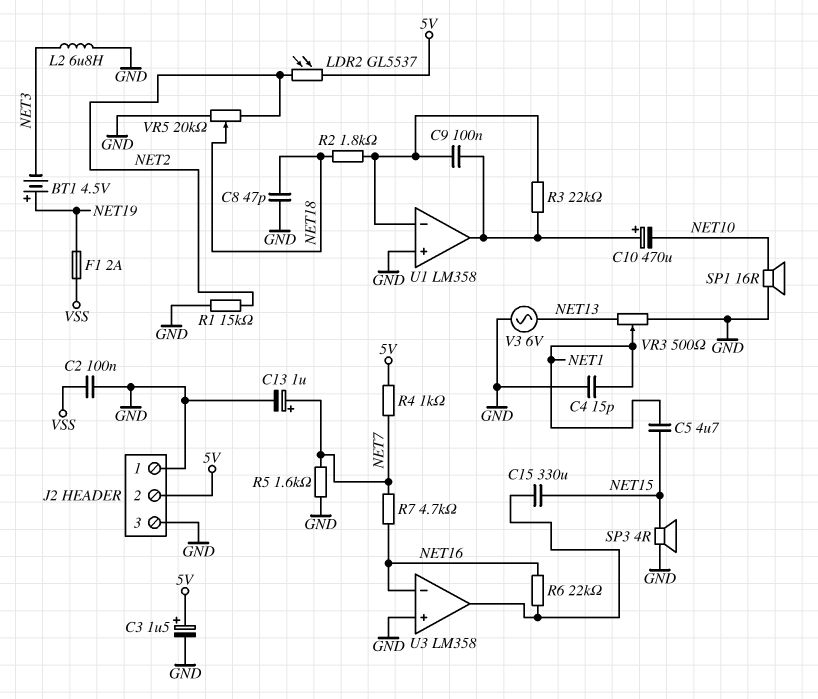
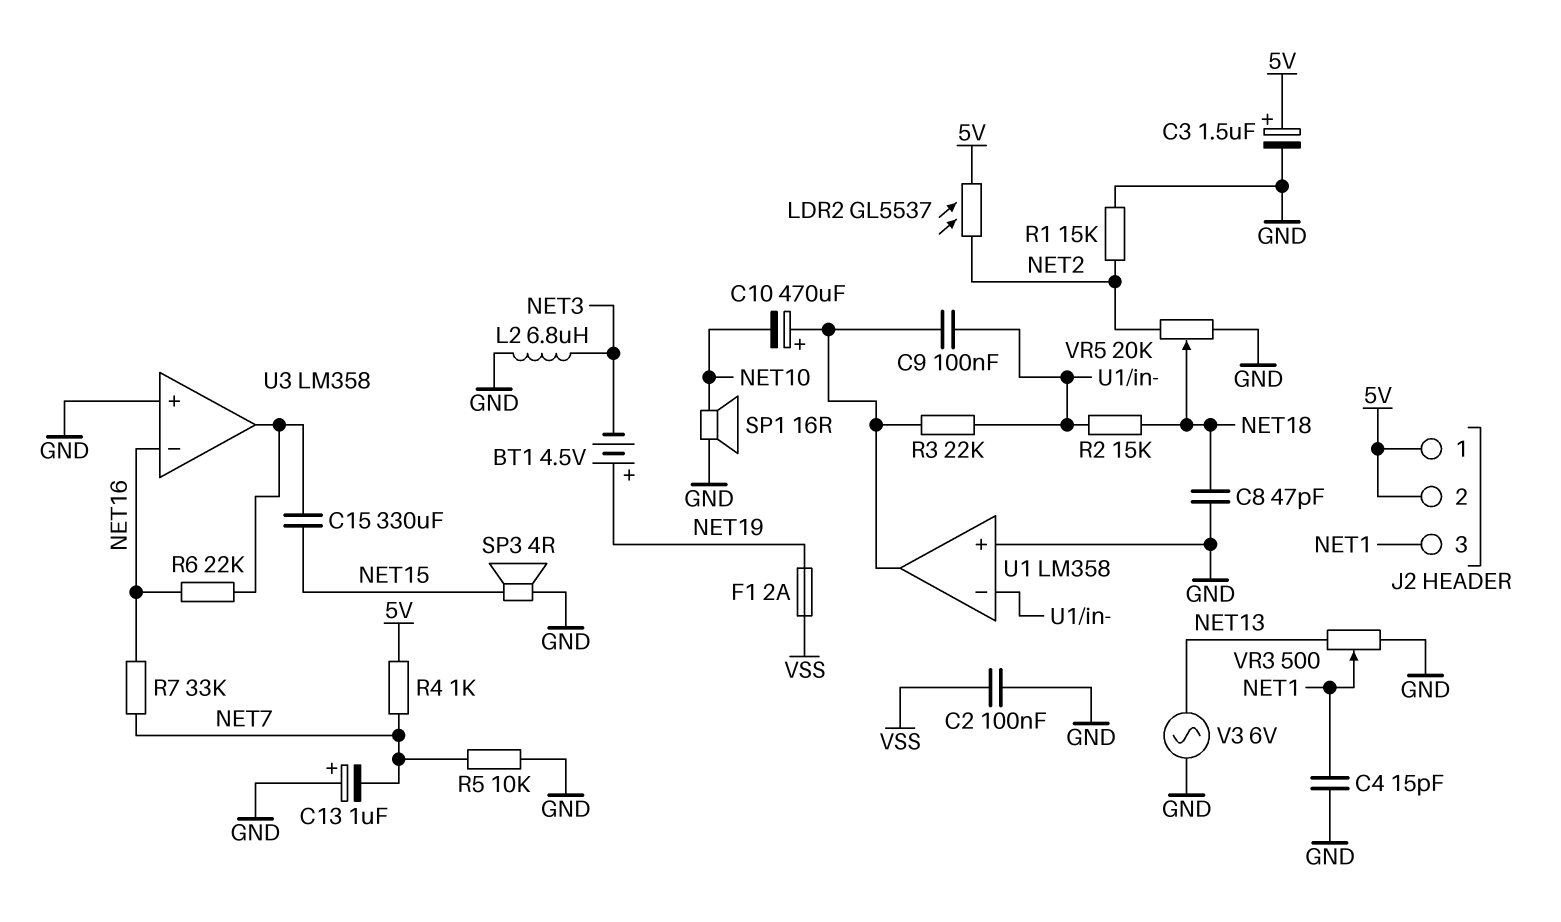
C5: 4.7uF (NET1, NET15) -> none
C13: 1uF (plus NET7, minus GND) -> 1uF (plus GND, minus NET7)
J2 pin 1: GND -> 5V
J2 pin 3: GND -> NET1
R2: 1.8k (NET18, U1/in-) -> 15k (NET18, U1/in-)
R5: 1.6k (GND, NET7) -> 10k (GND, NET7)
R7: 4.7k (NET7, NET16) -> 33k (NET7, NET16)

